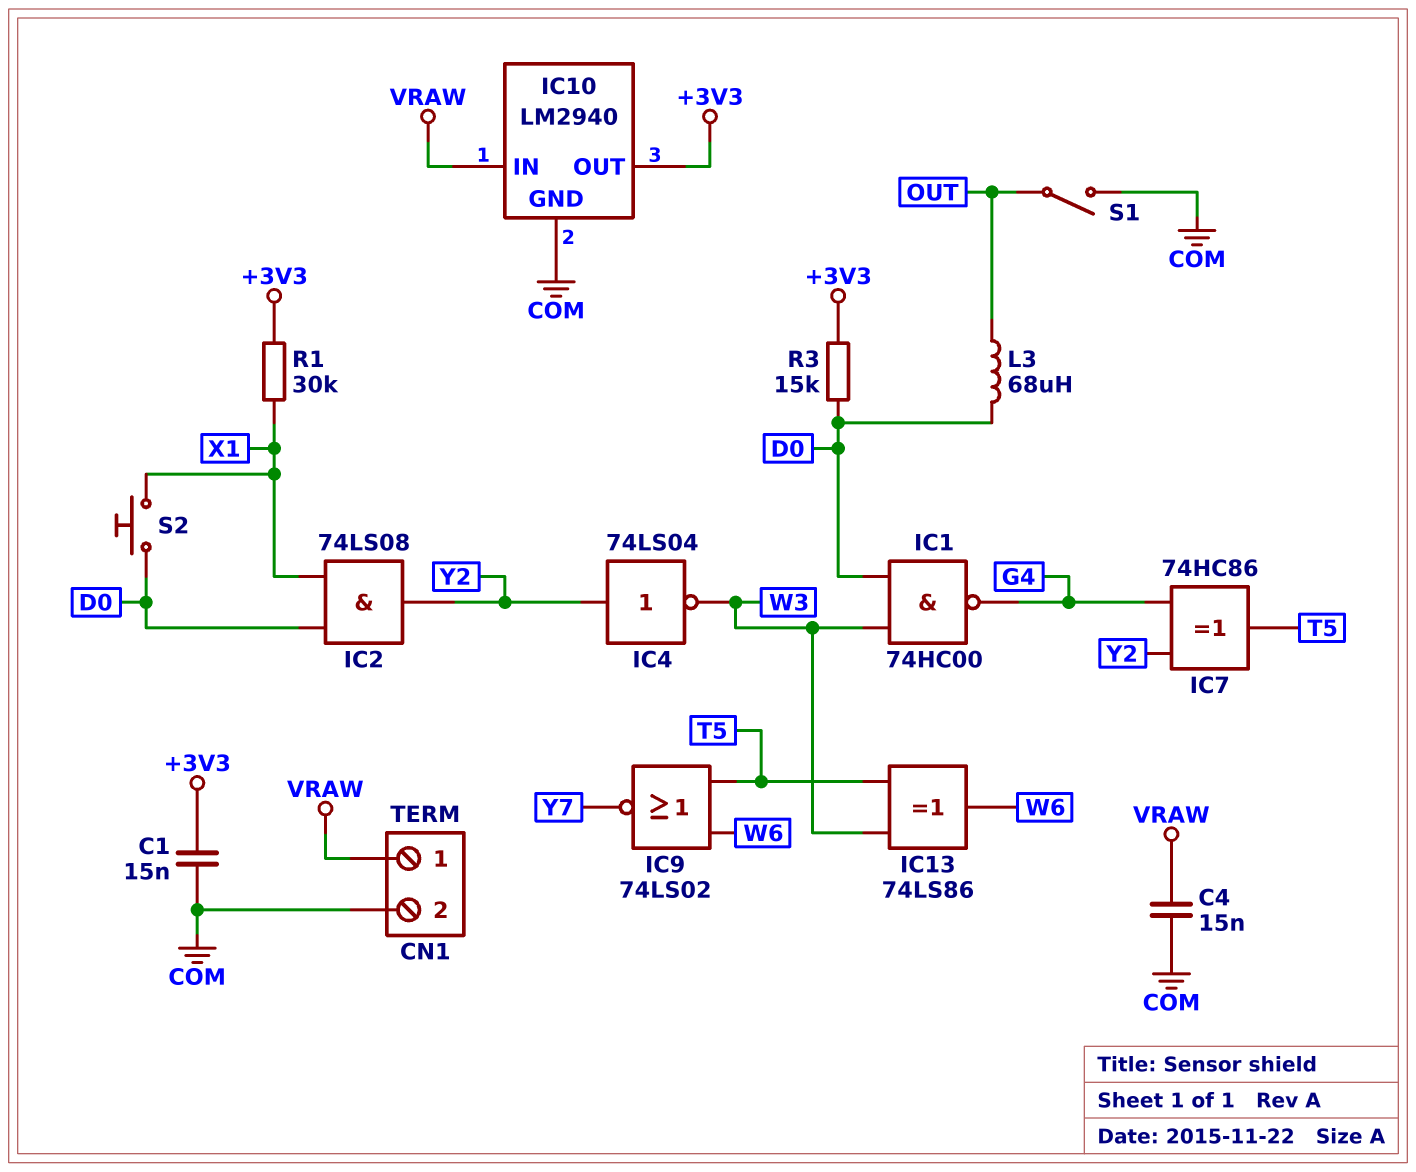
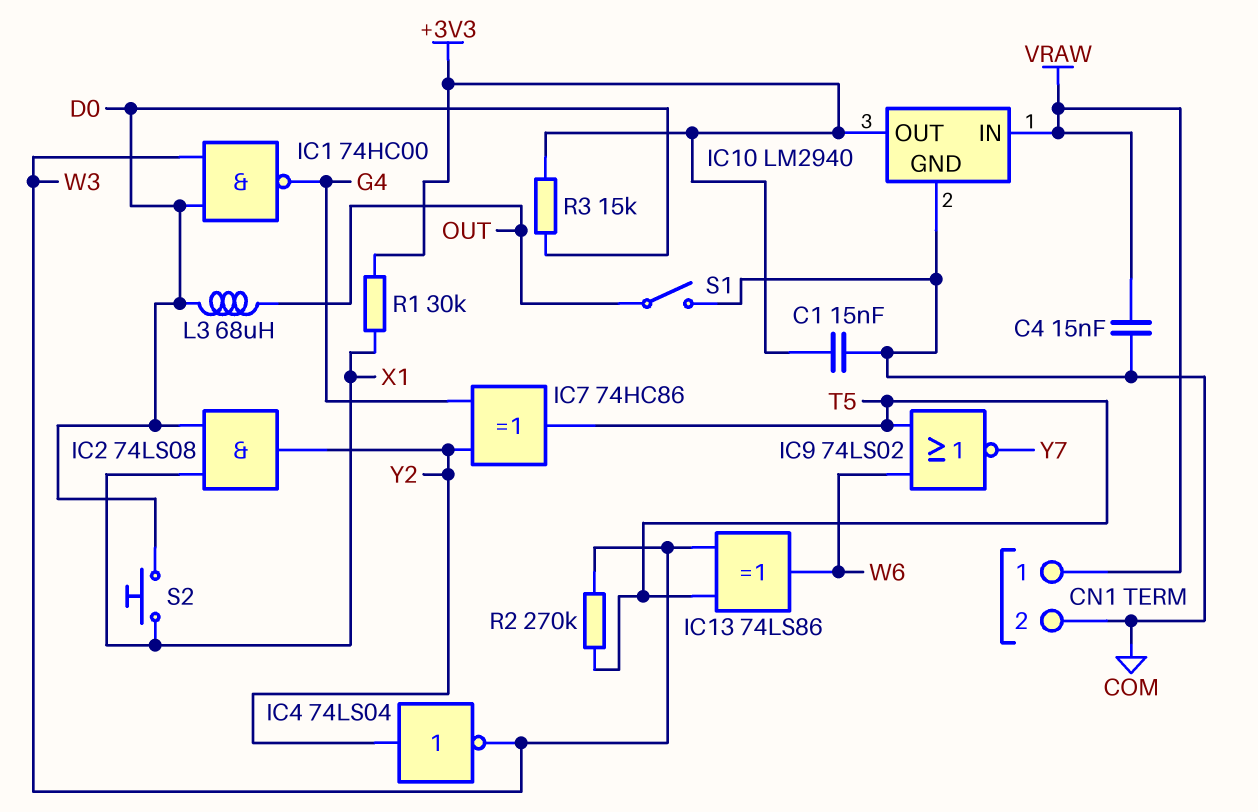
R2: none -> 270k (T5, W3)

